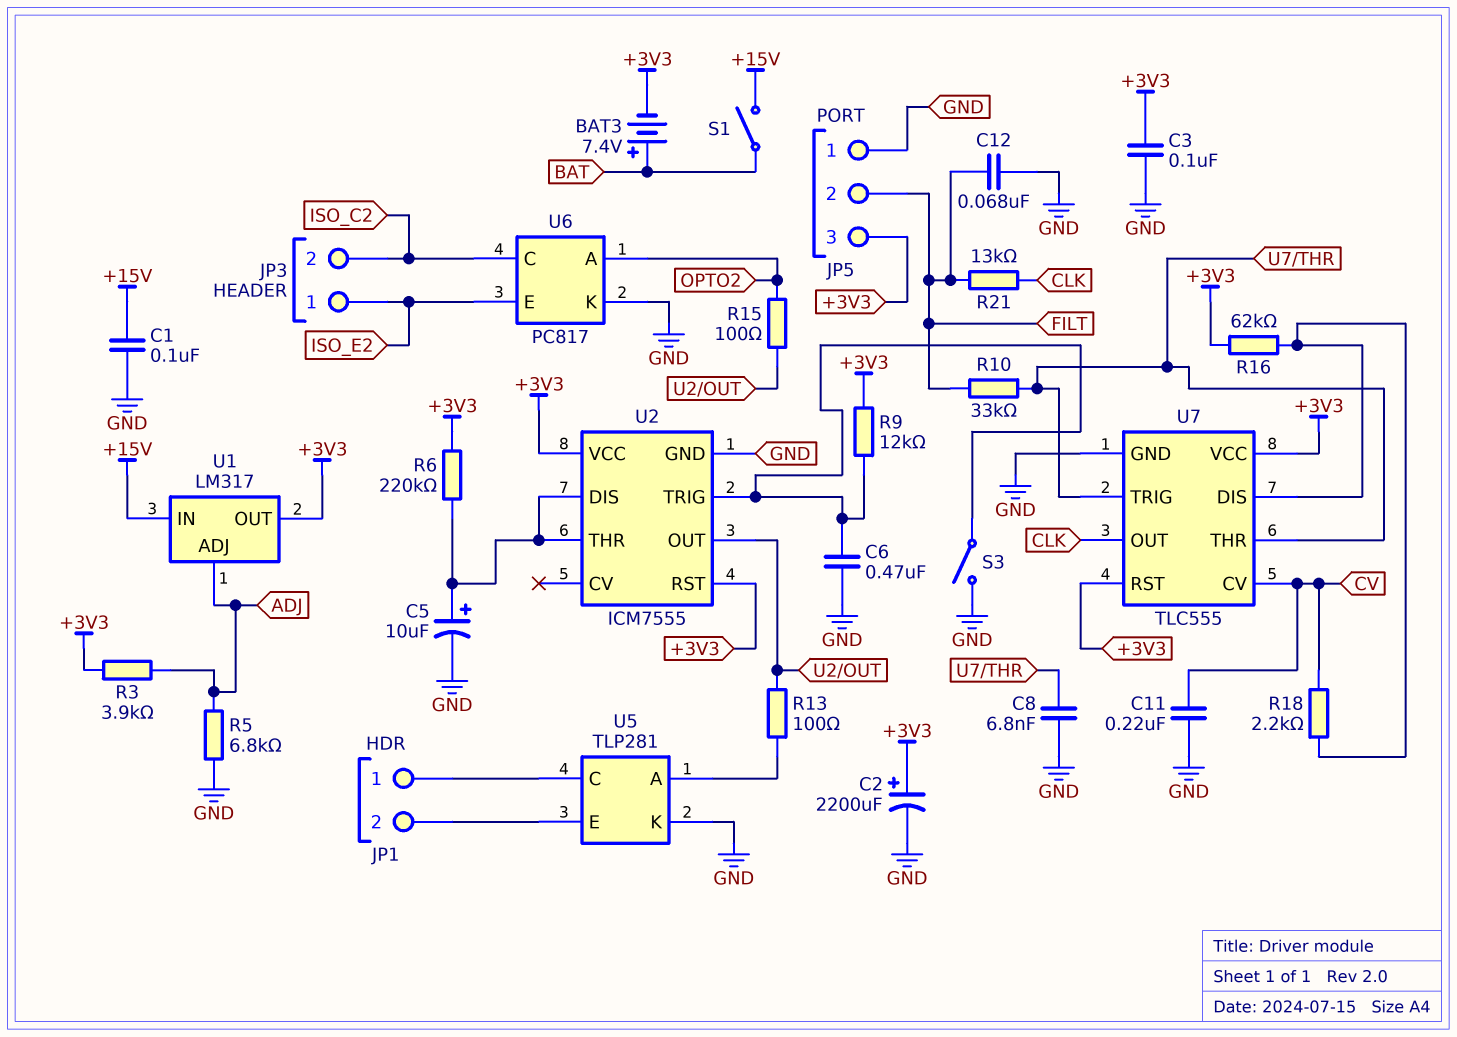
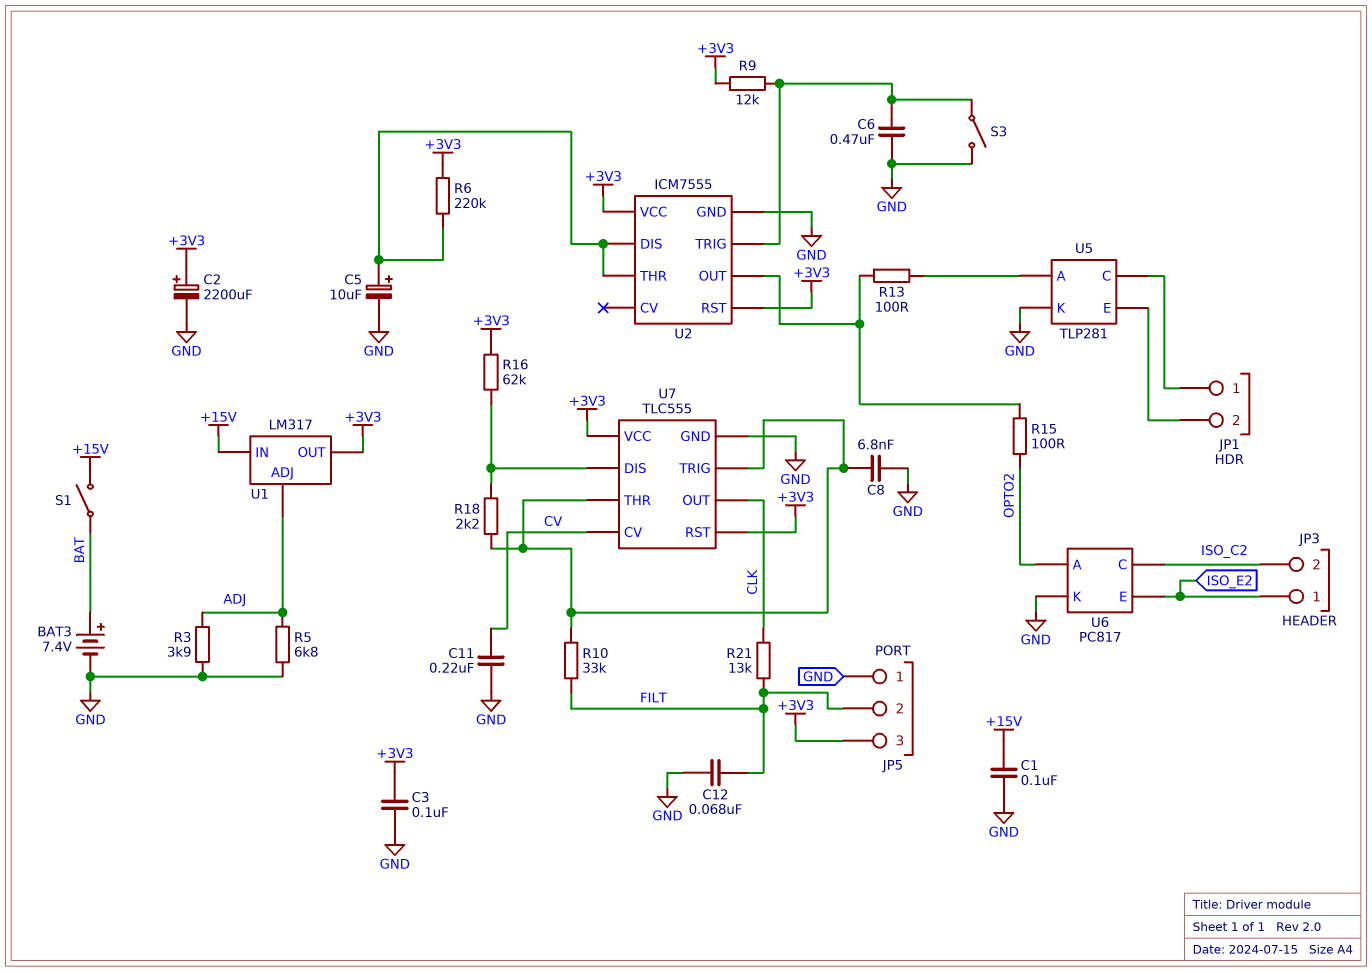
BAT3: 7.4V (plus BAT, minus +3V3) -> 7.4V (plus BAT, minus GND)
R3: 3.9k (+3V3, ADJ) -> 3.9k (ADJ, GND)
R18: 2.2k (CV, U7/DIS) -> 2.2k (U7/DIS, U7/THR)

